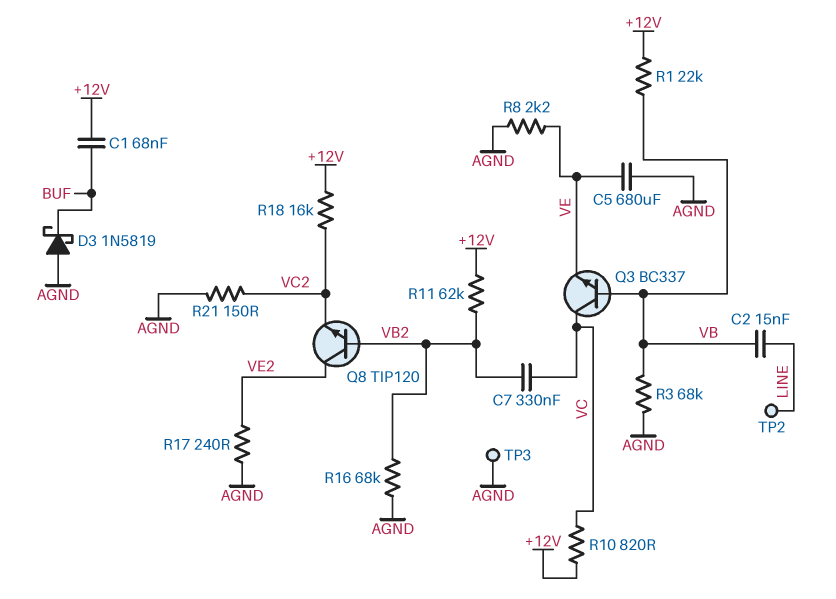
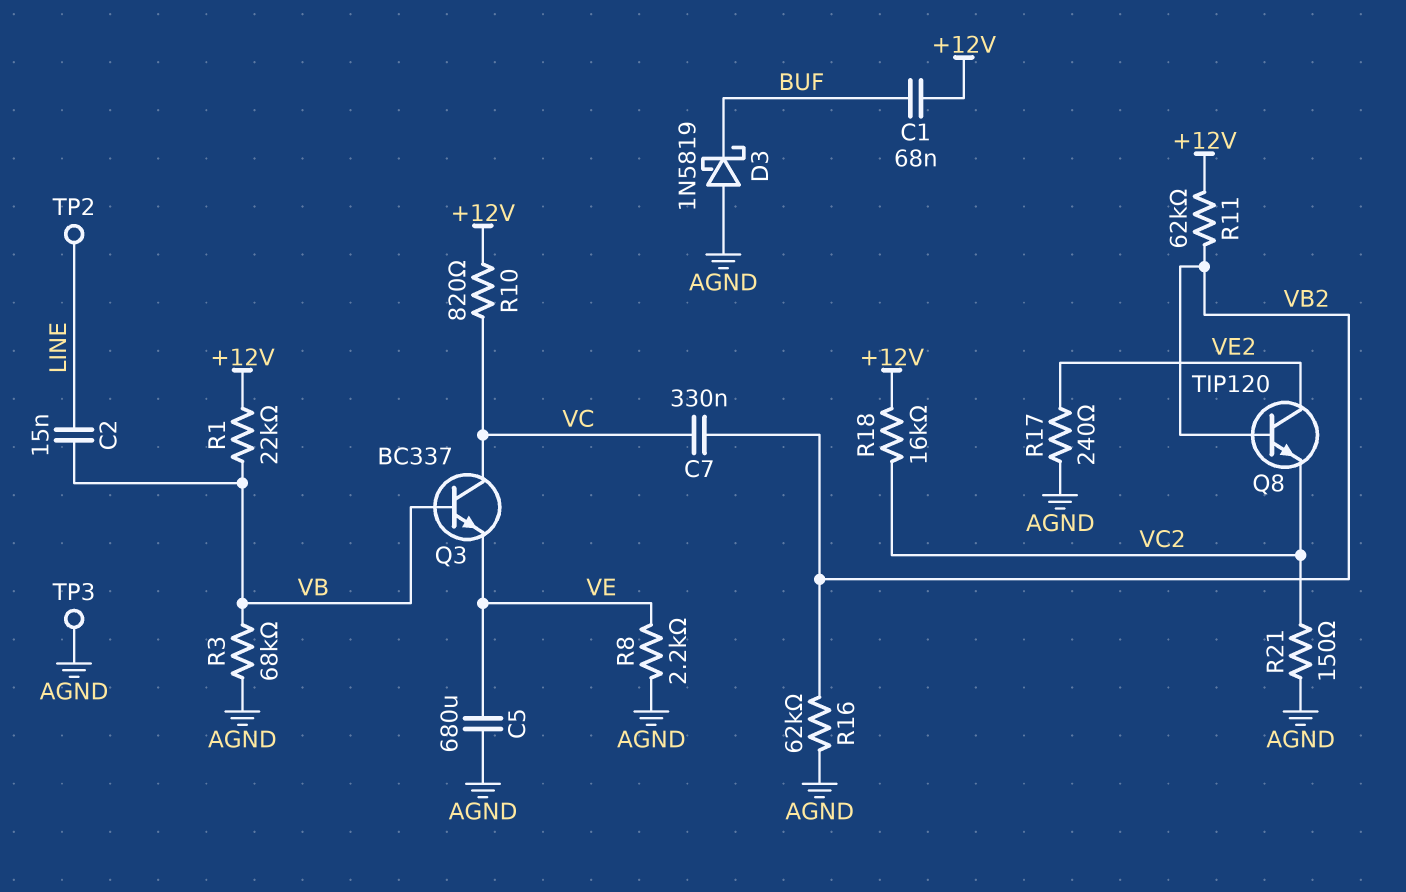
R16: 68k (AGND, VB2) -> 62k (AGND, VB2)

